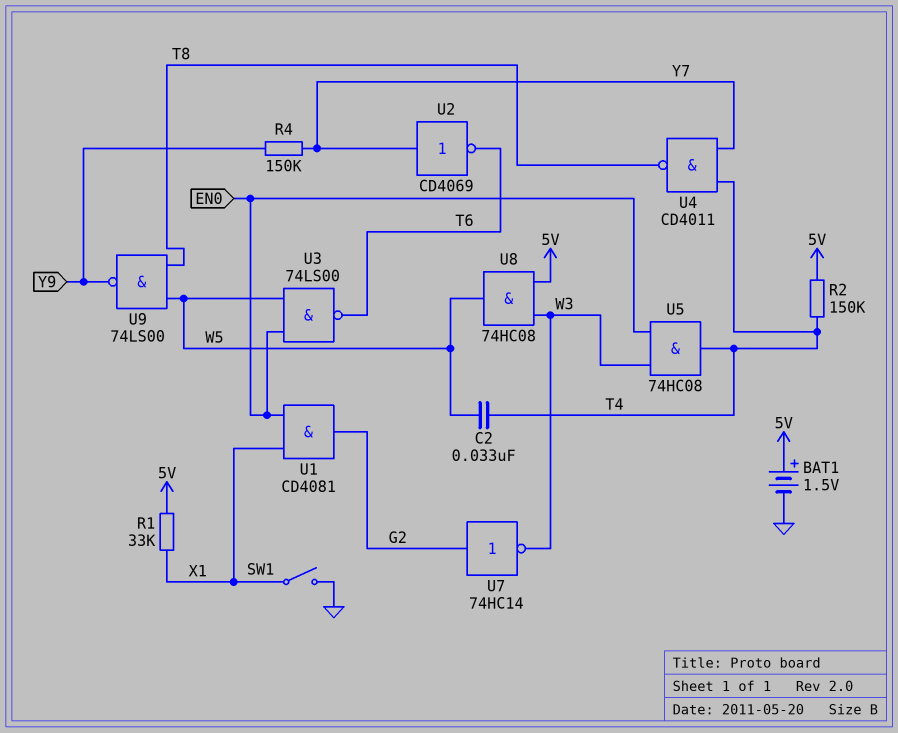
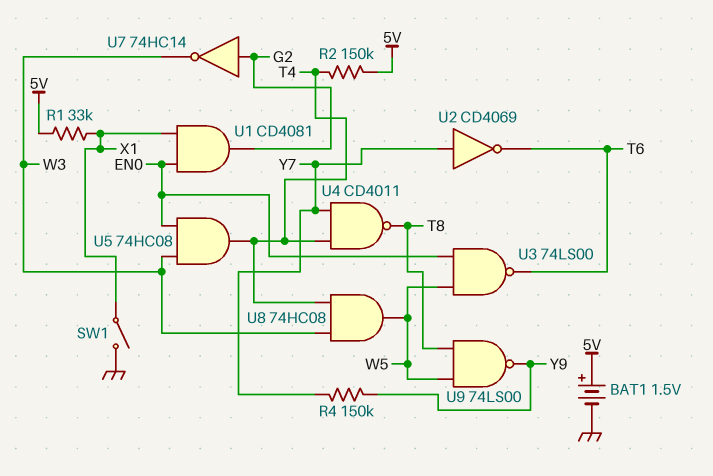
C2: 33nF (T4, W5) -> none
U8: AND 74HC08 (in 5V, in W3, out W5) -> AND 74HC08 (in T4, in W3, out W5)

